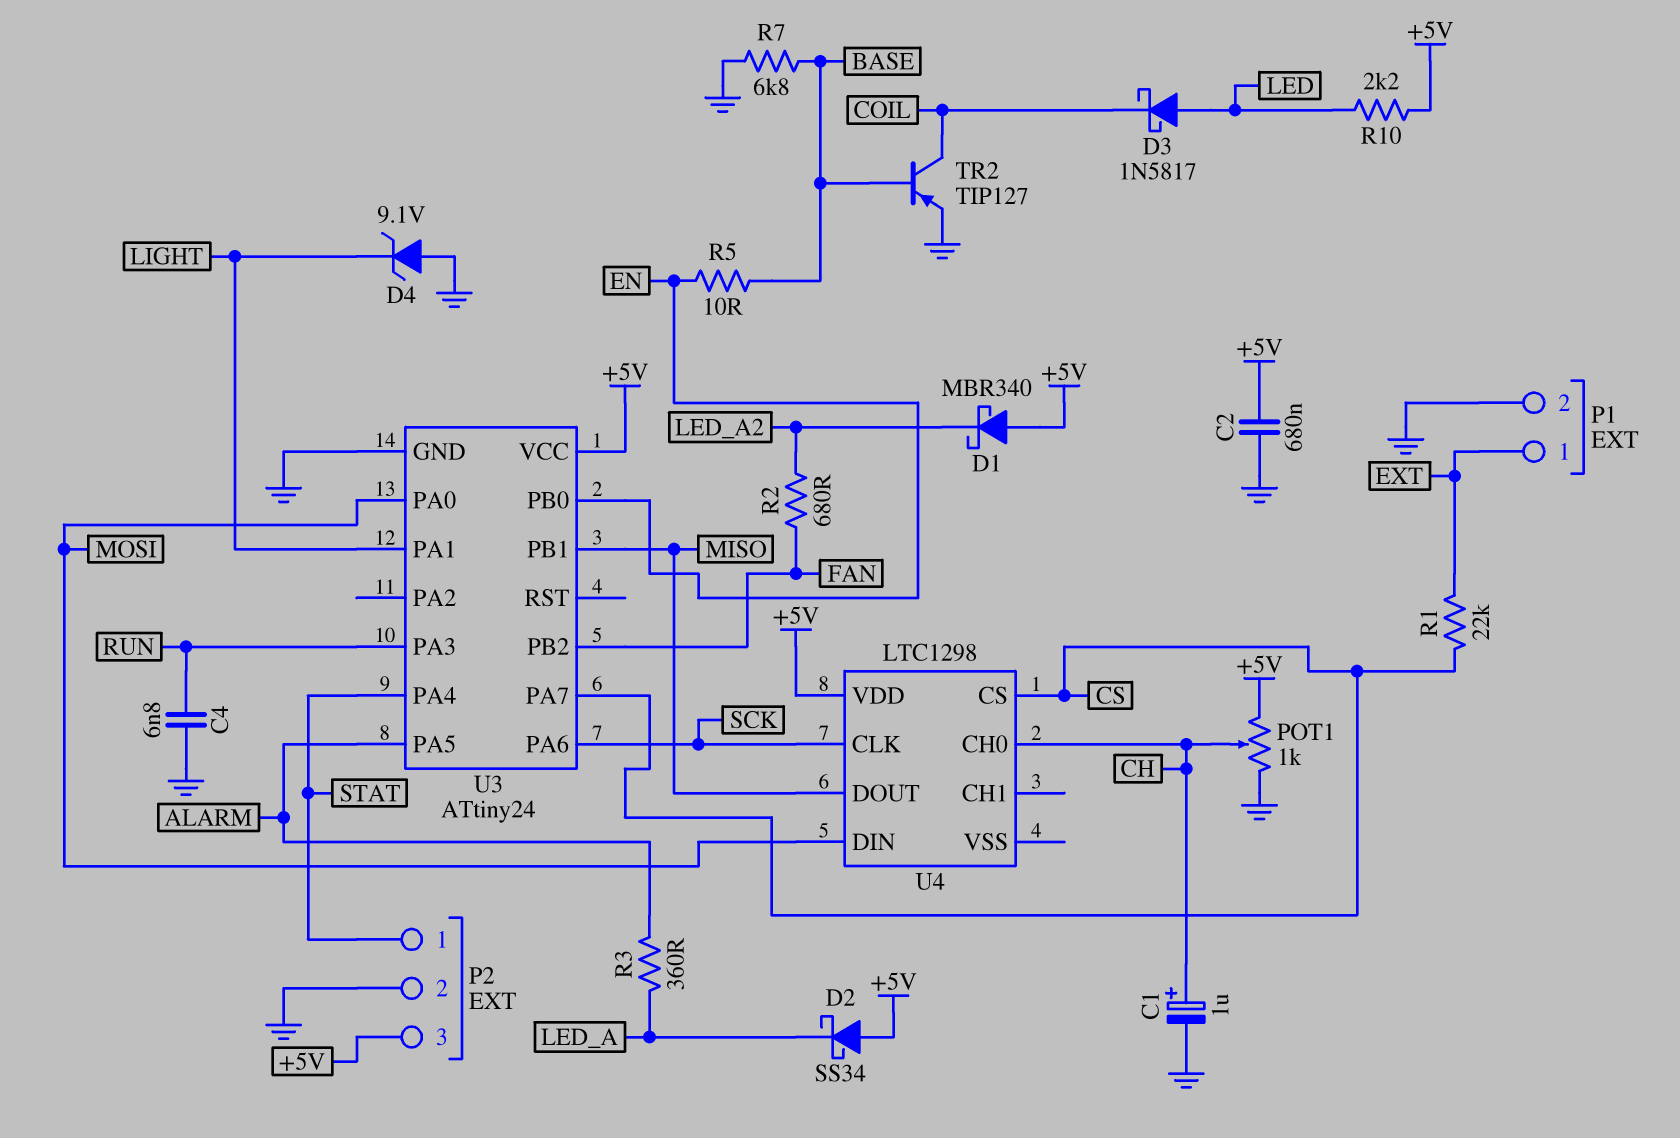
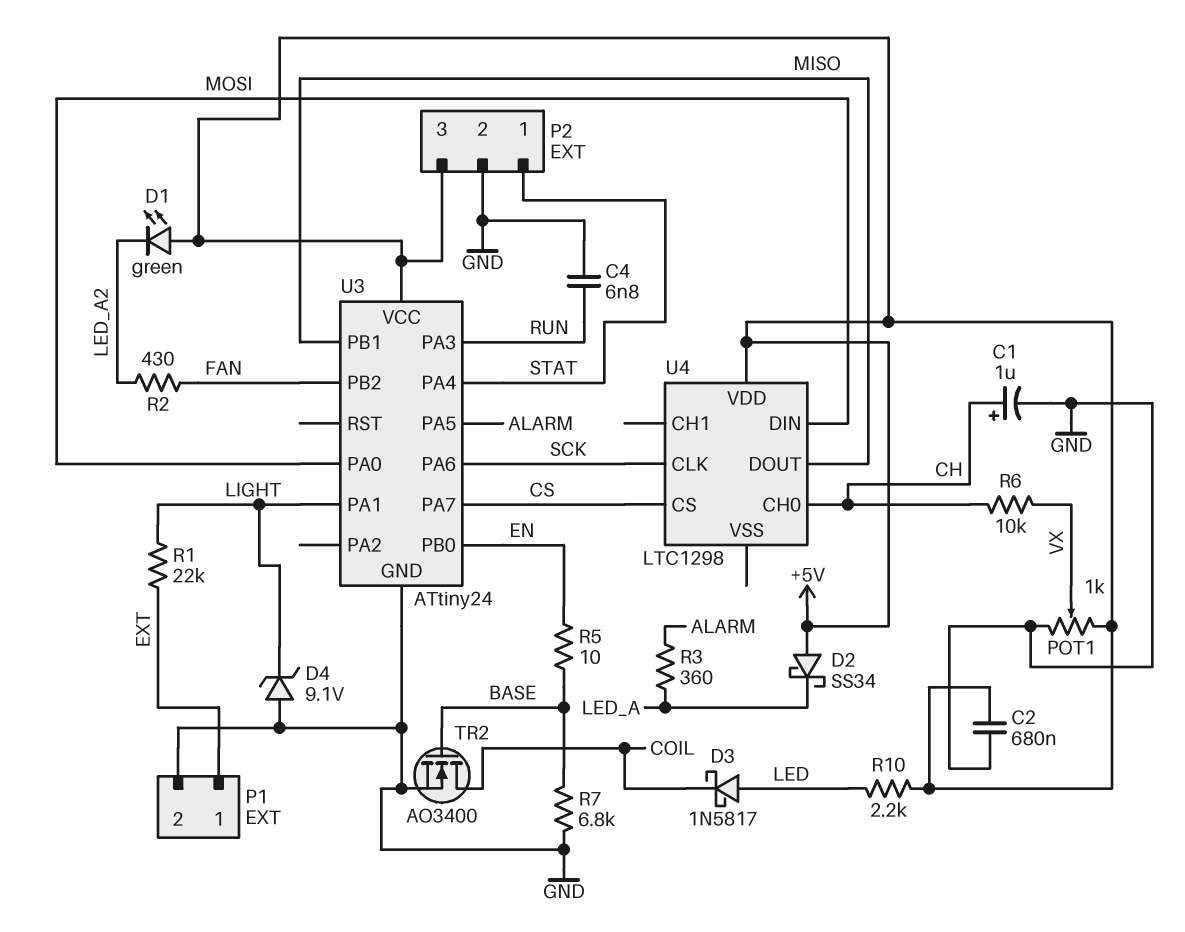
D1: schottky MBR340 (A +5V, K LED_A2) -> LED green (A +5V, K LED_A2)
POT1: 1k (+5V, GND, wiper CH) -> 1k (+5V, GND, wiper VX)
R1: 22k (CS, EXT) -> 22k (EXT, LIGHT)
R2: 680 (FAN, LED_A2) -> 430 (FAN, LED_A2)
R6: none -> 10k (CH, VX)
TR2: PNP TIP127 (B BASE, C COIL, E GND) -> NMOS AO3400 (G BASE, D COIL, S GND)

